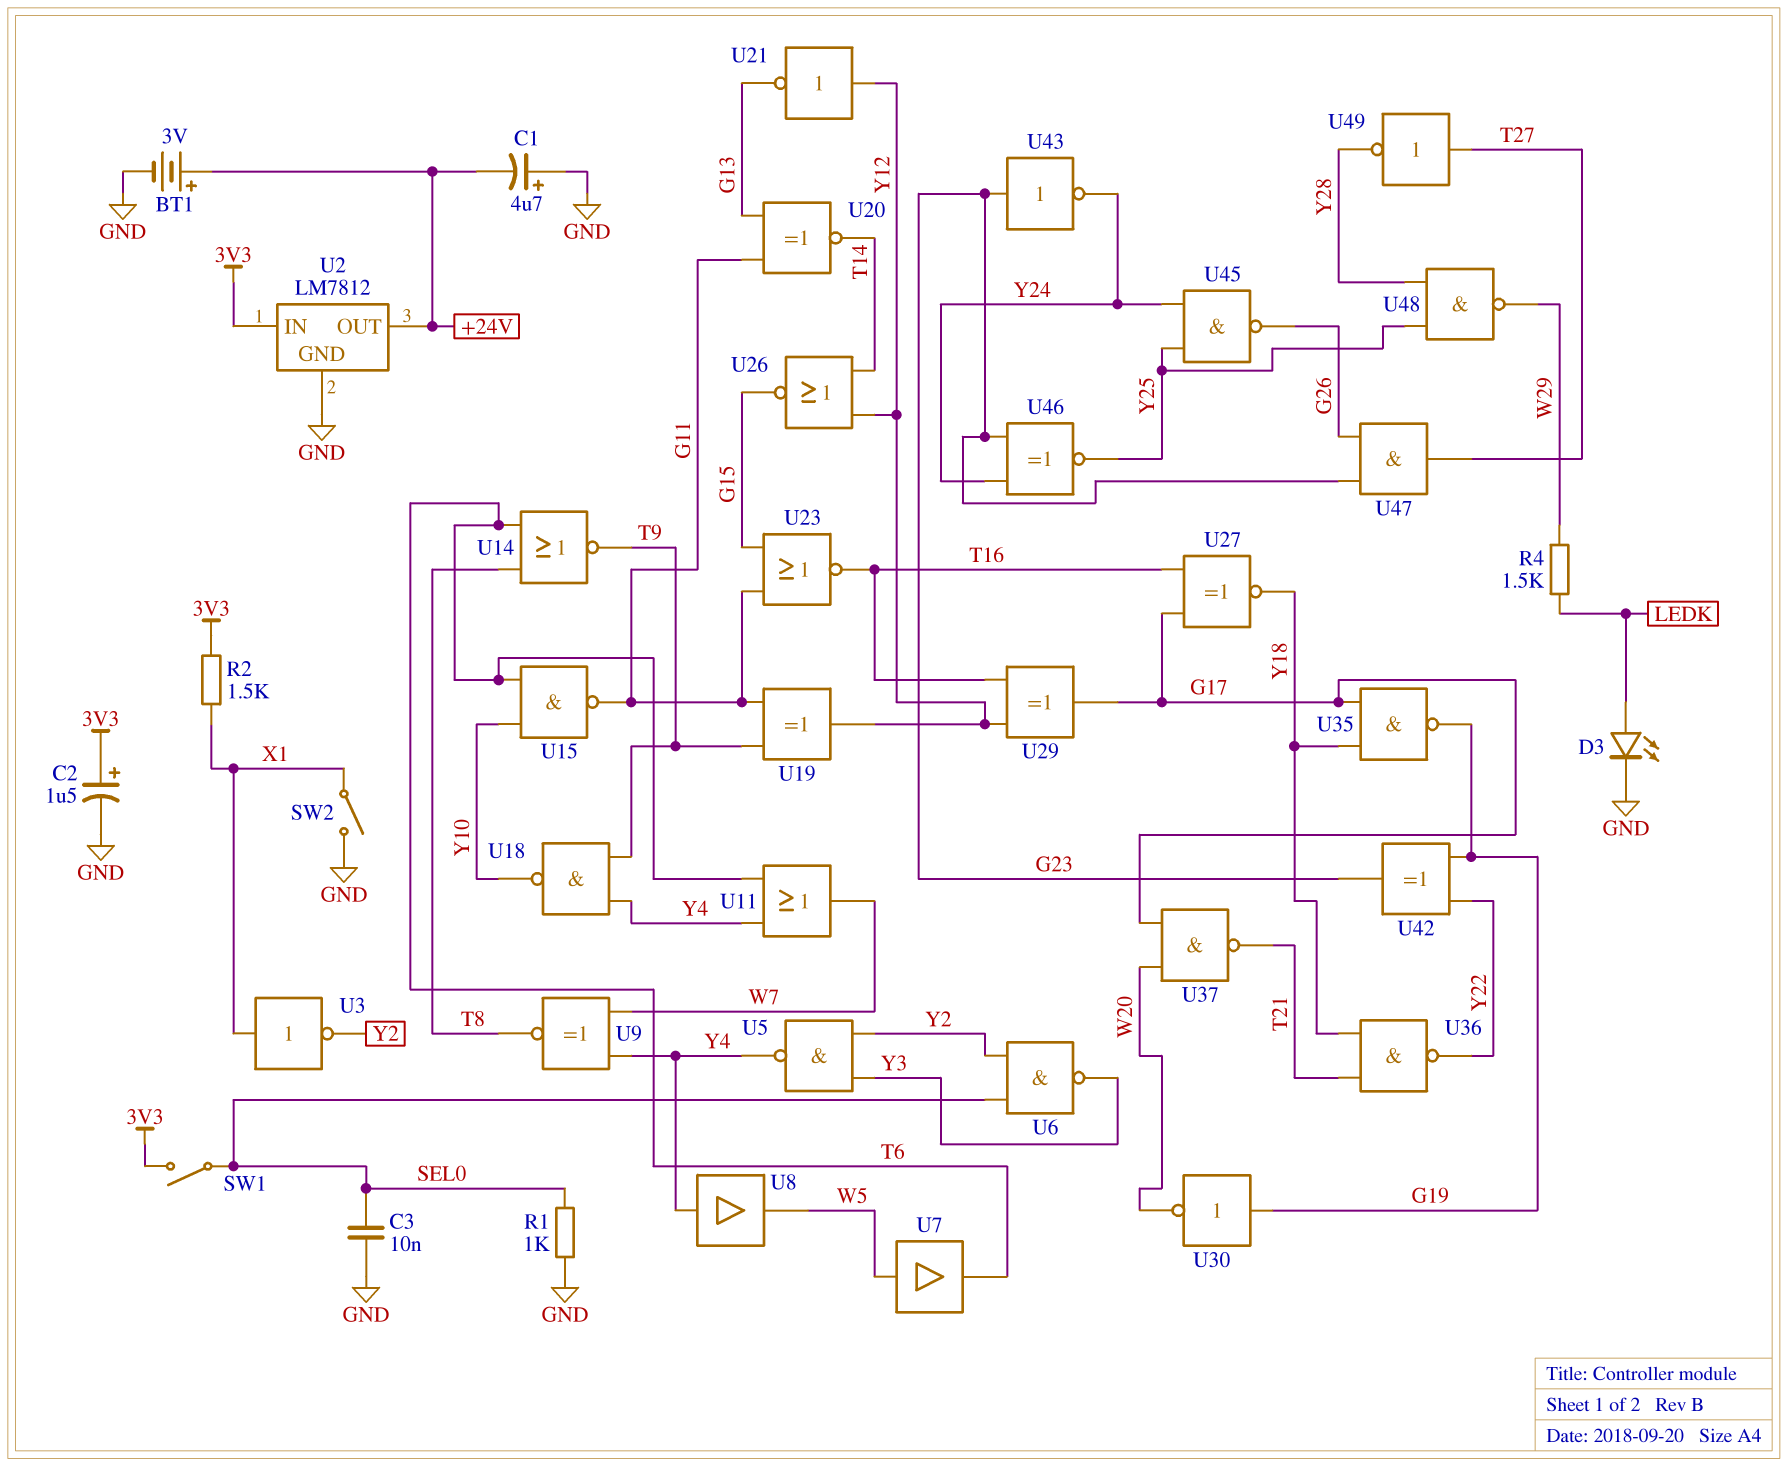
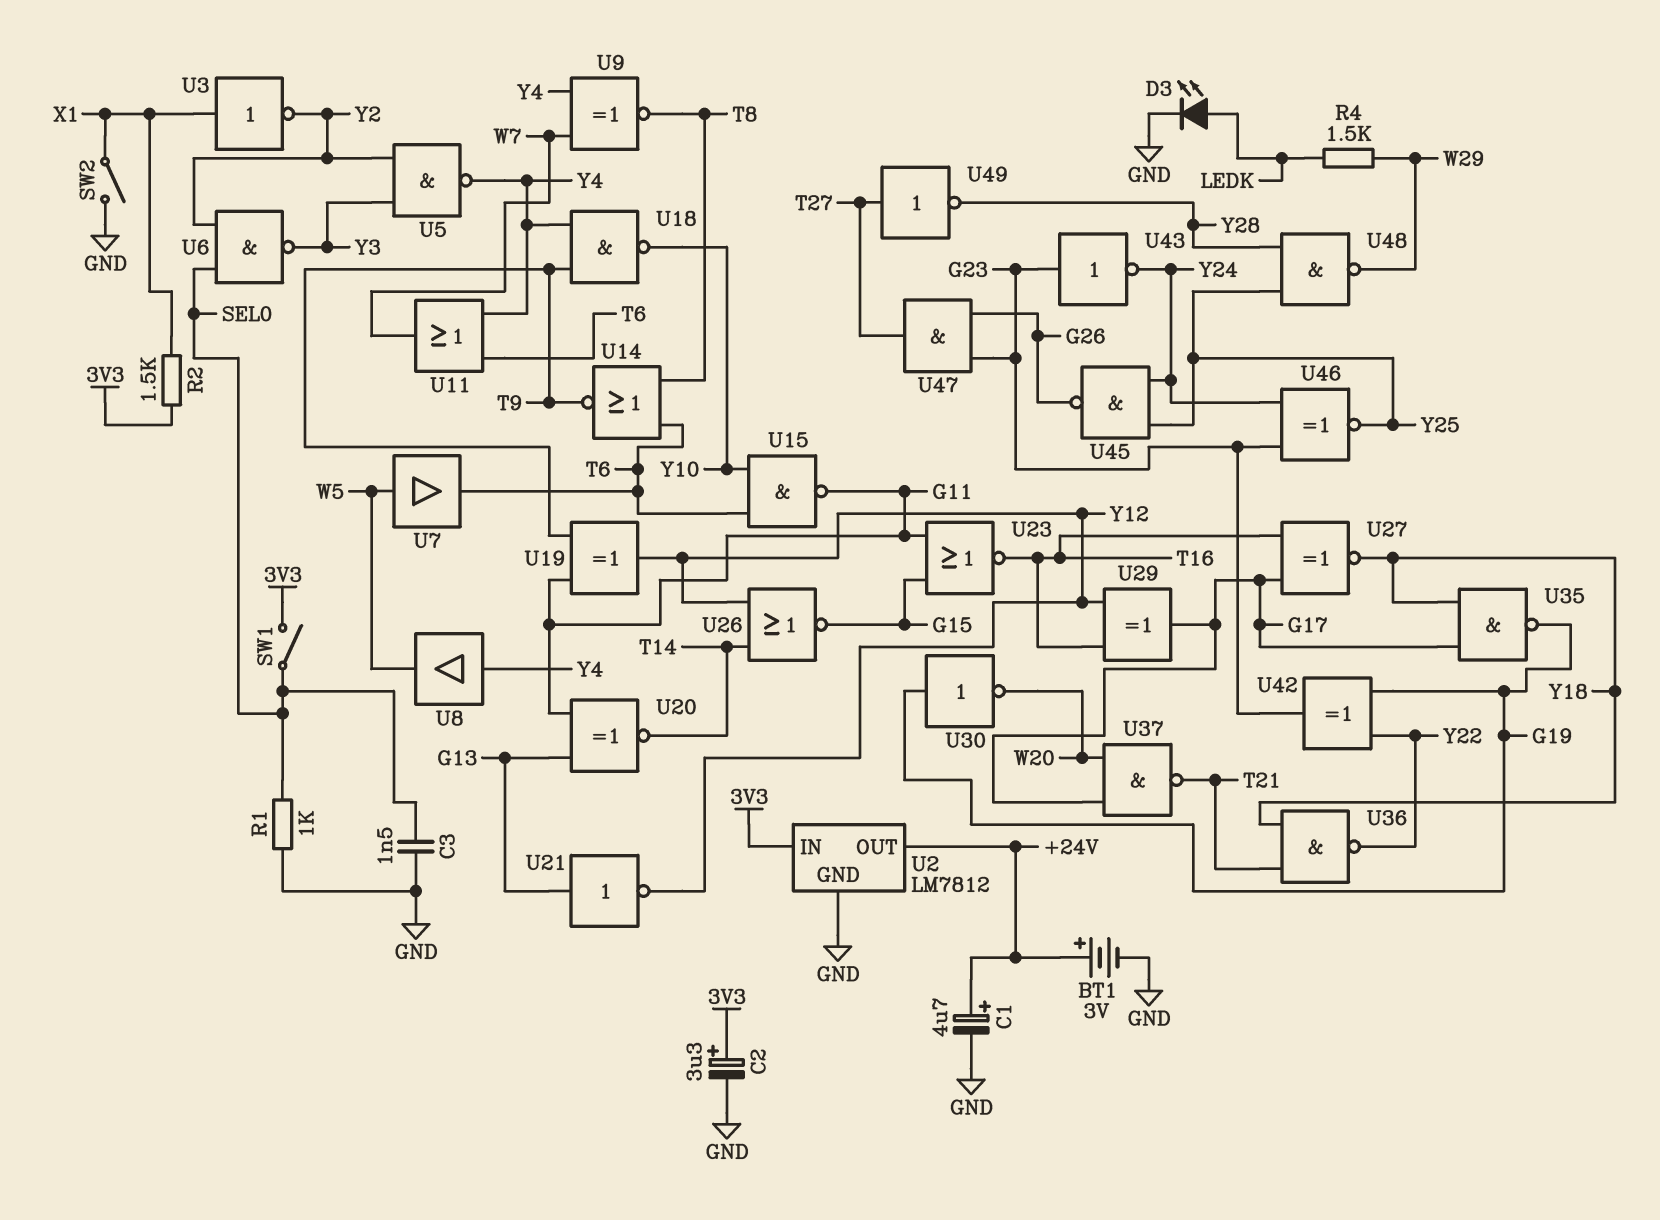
C1: 4.7uF (plus GND, minus +24V) -> 4.7uF (plus +24V, minus GND)
C2: 1.5uF (plus 3V3, minus GND) -> 3.3uF (plus 3V3, minus GND)
C3: 10nF (GND, SEL0) -> 1.5nF (GND, SEL0)
U21: NOT (in Y12, out G13) -> NOT (in G13, out Y12)

